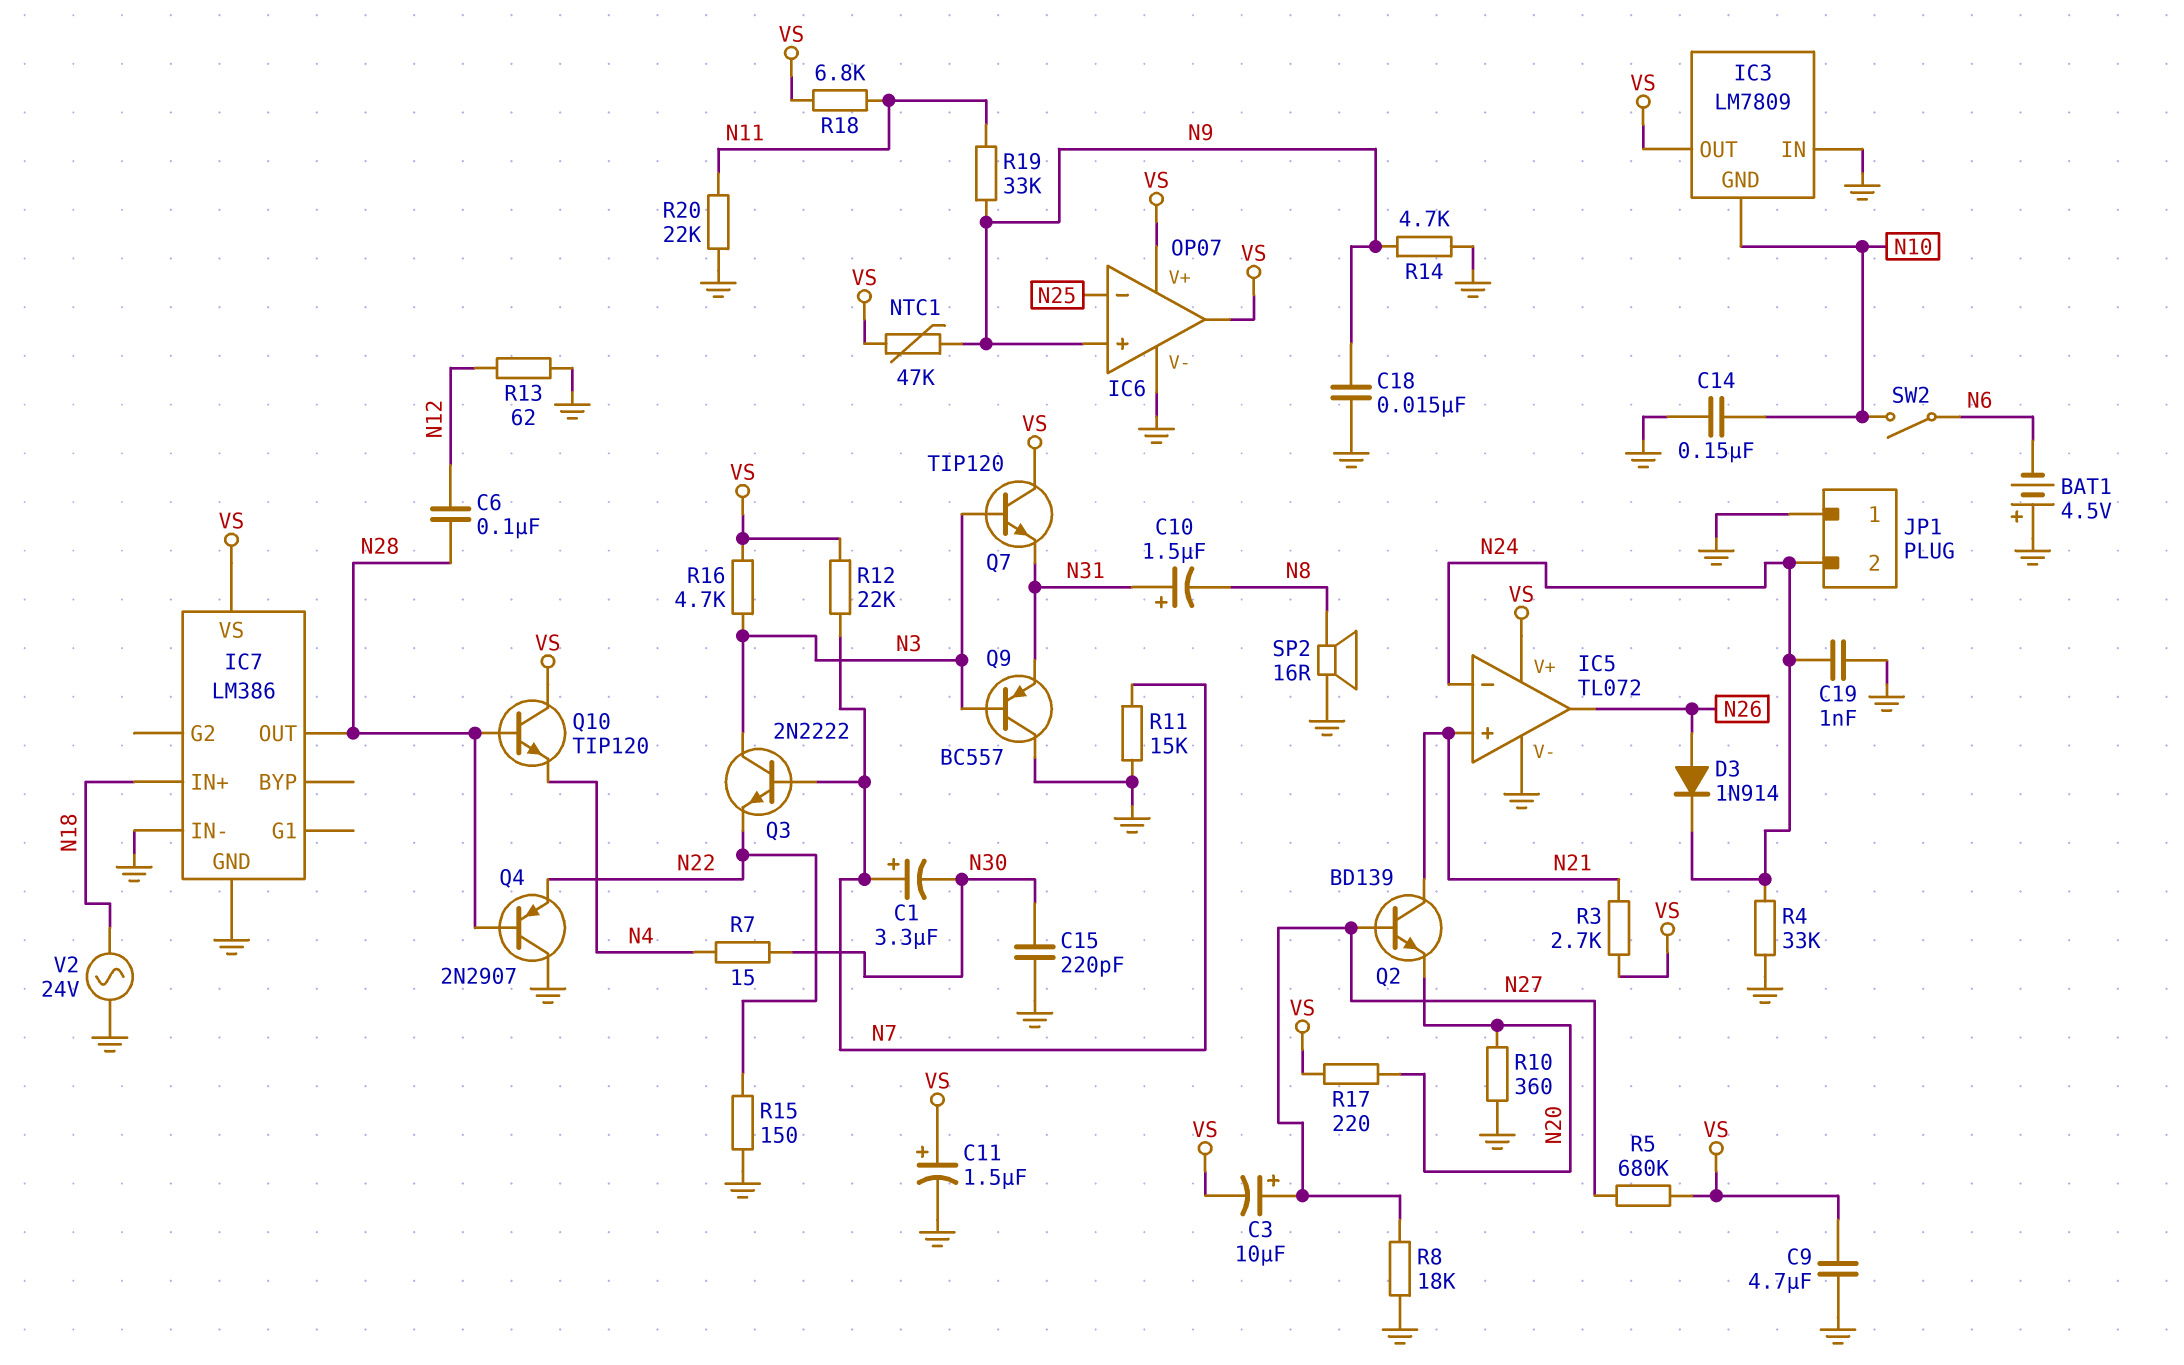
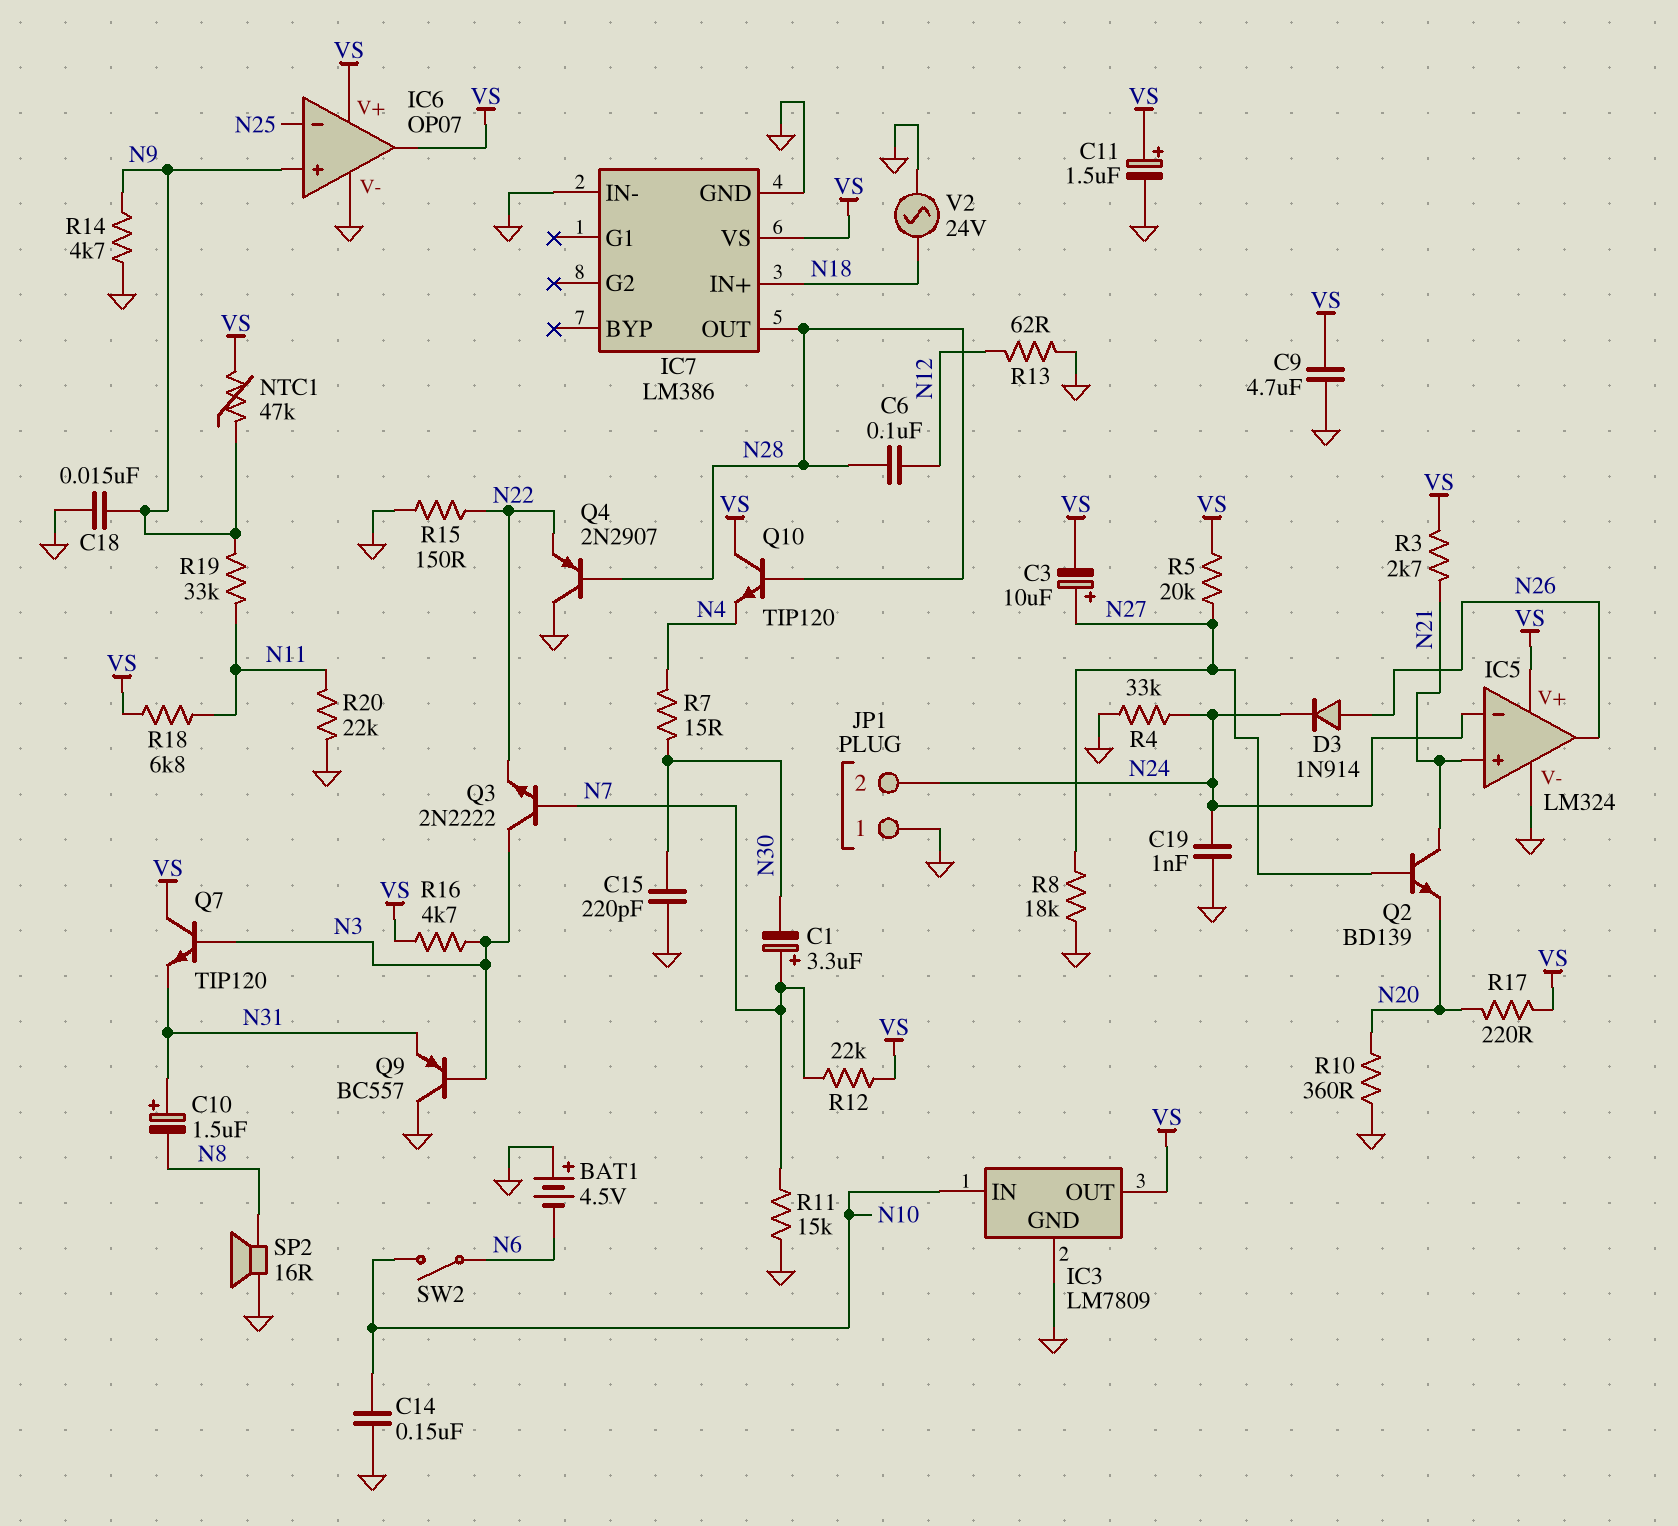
IC3 pin GND: N10 -> GND
IC3 pin IN: GND -> N10
IC5: TL072 -> LM324
R5: 680k (N27, VS) -> 20k (N27, VS)

